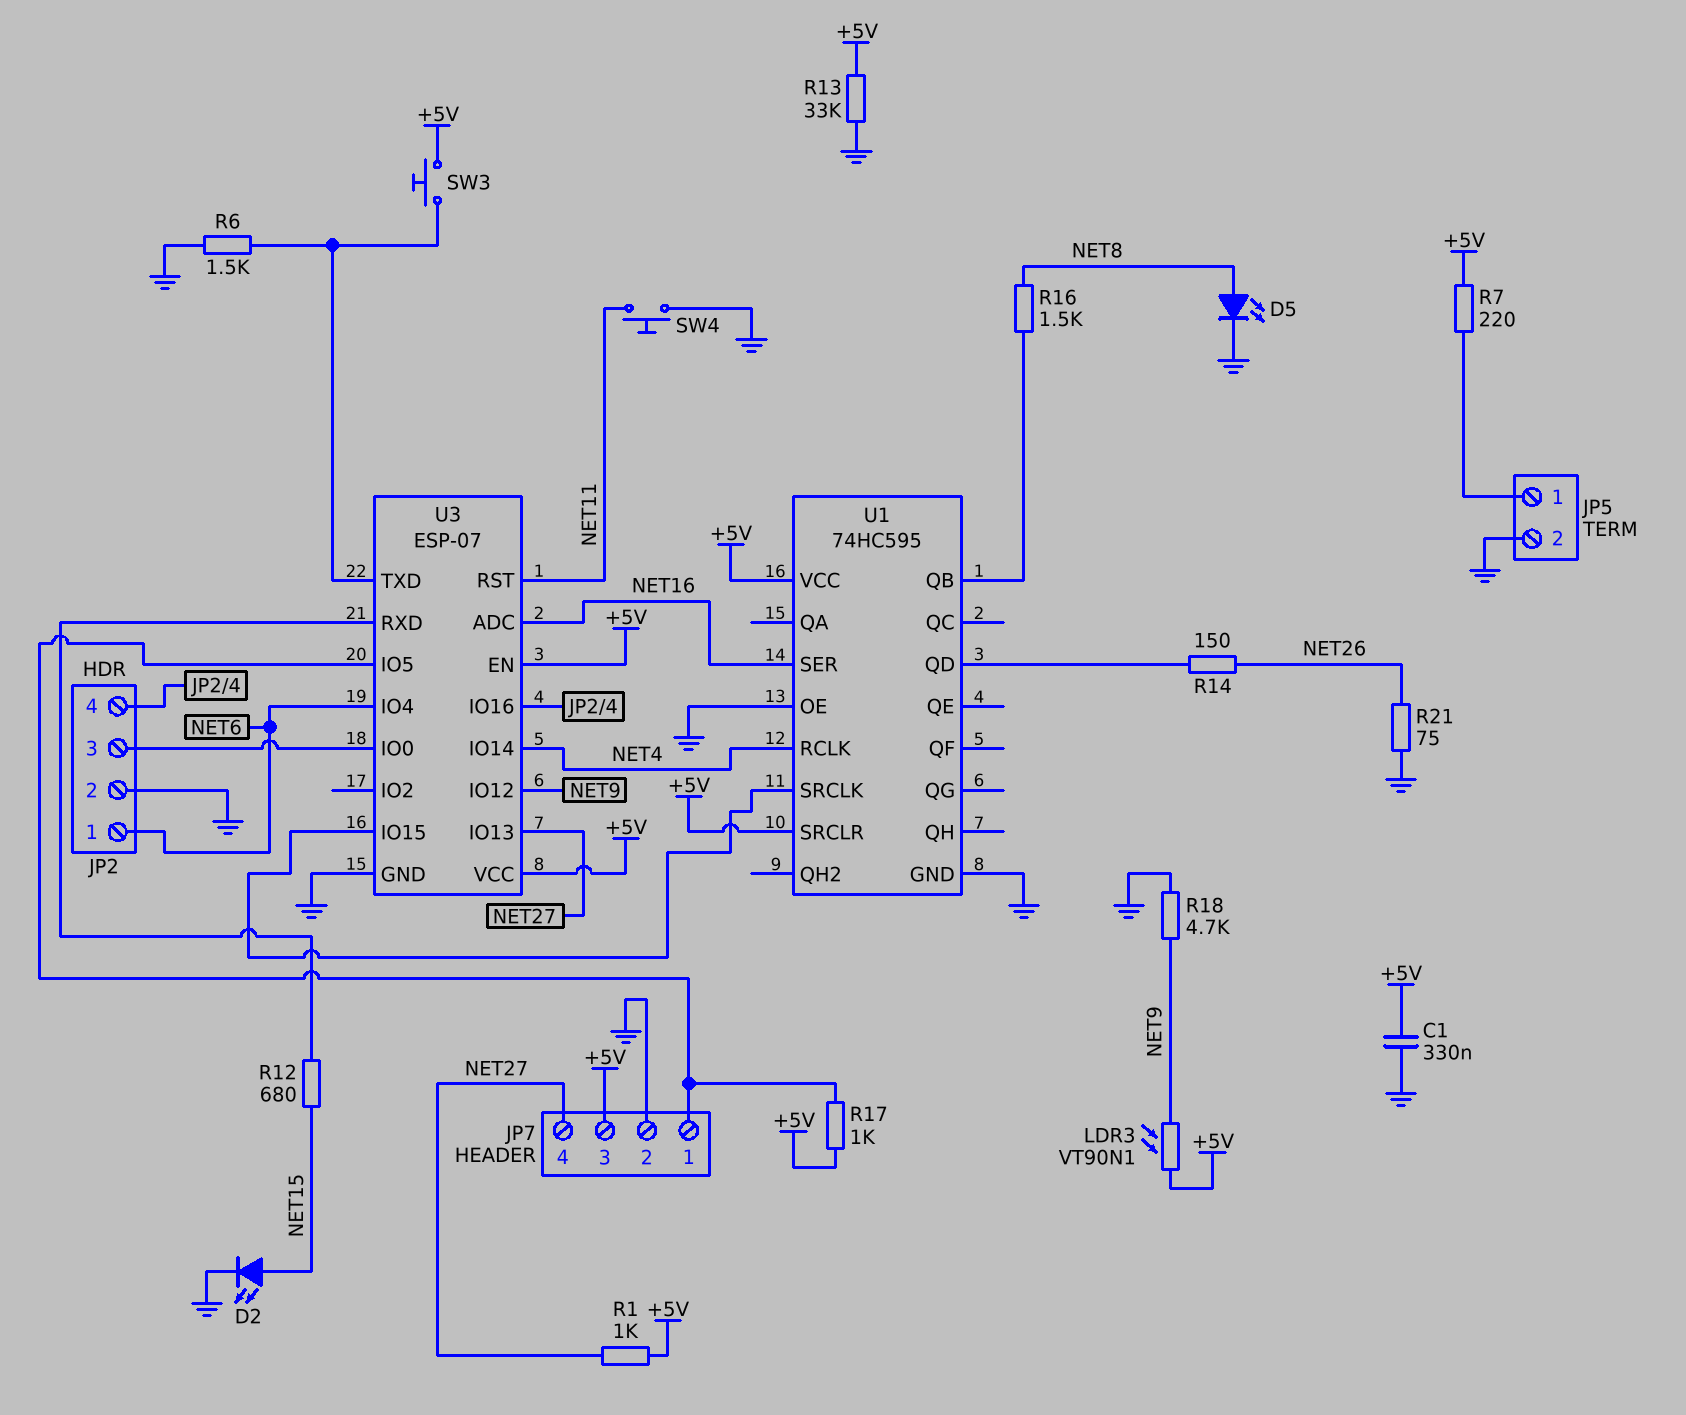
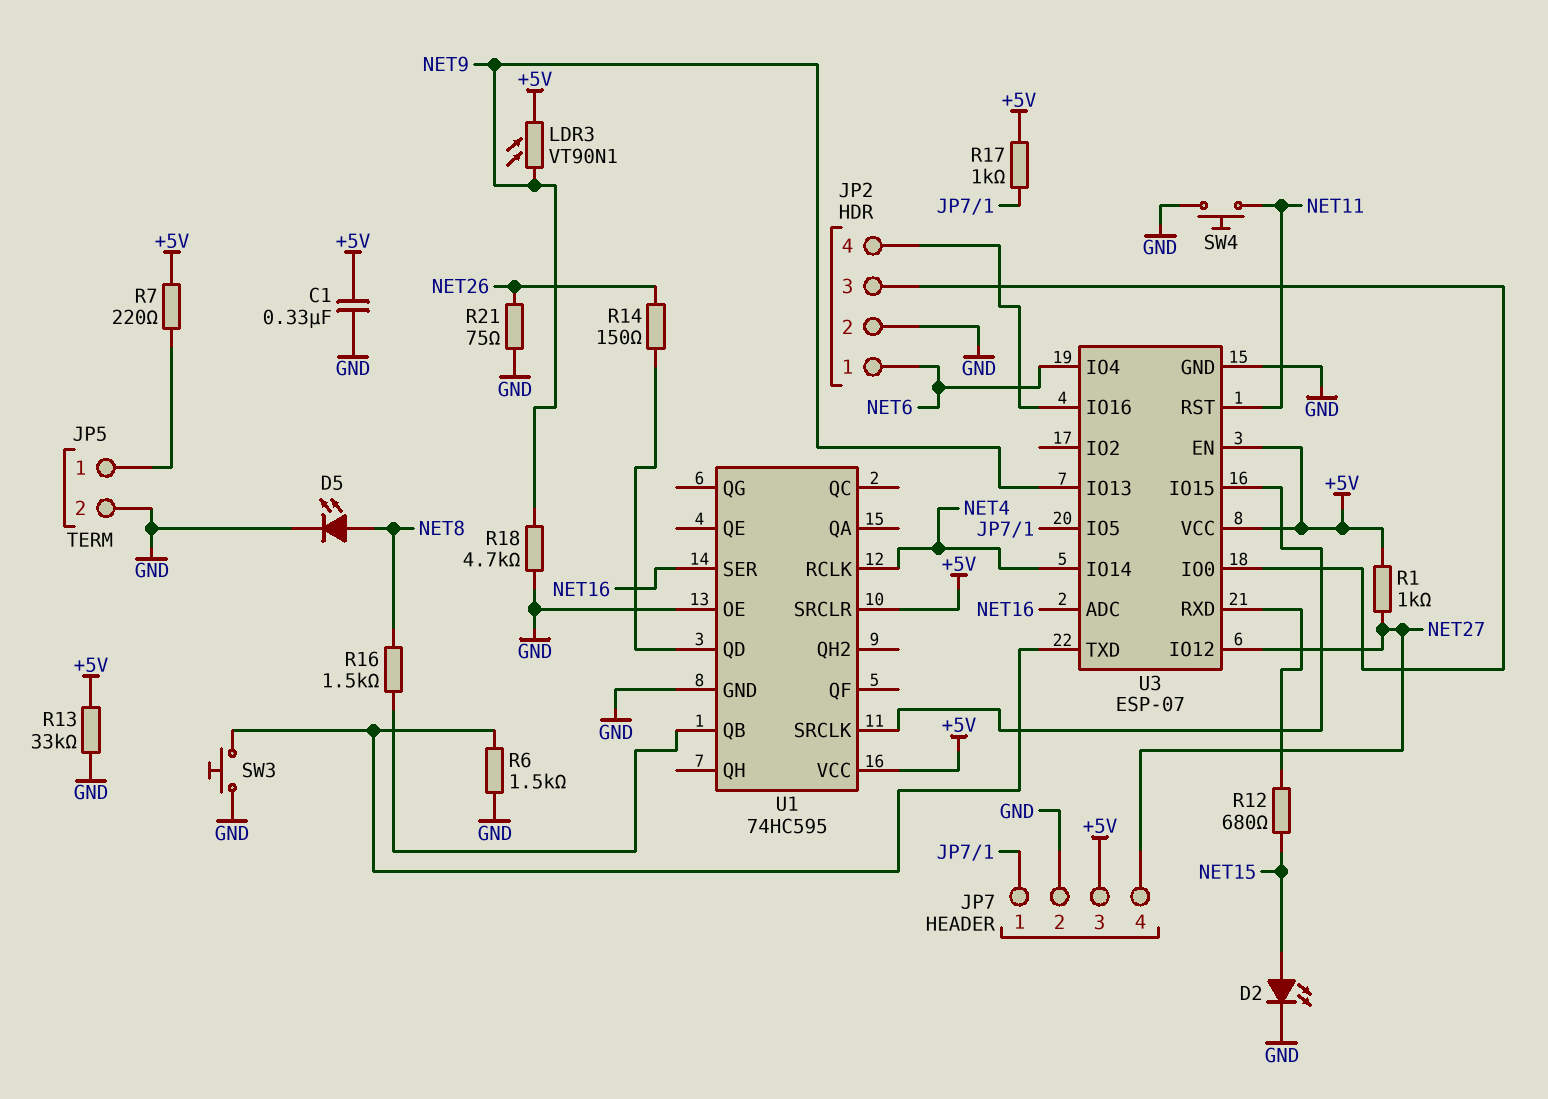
SW3: button (+5V, U3/TXD) -> button (GND, U3/TXD)
U3 pin IO12: NET9 -> NET27
U3 pin IO13: NET27 -> NET9

